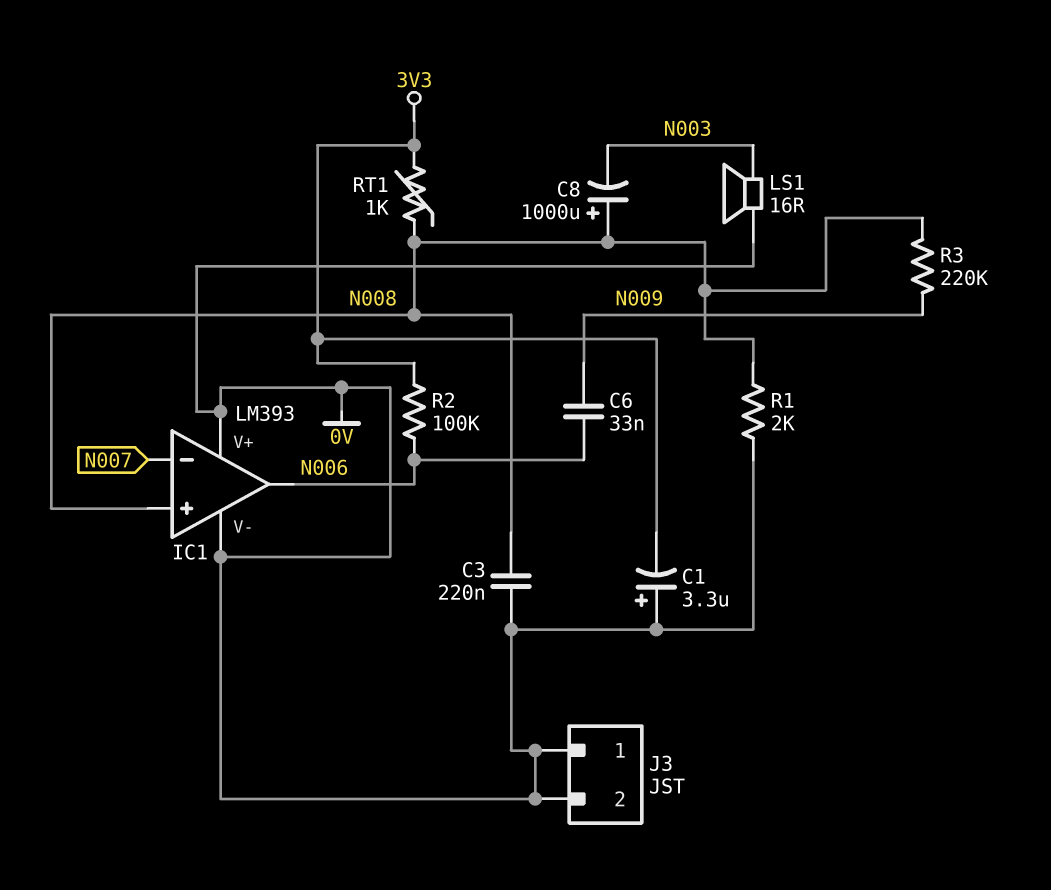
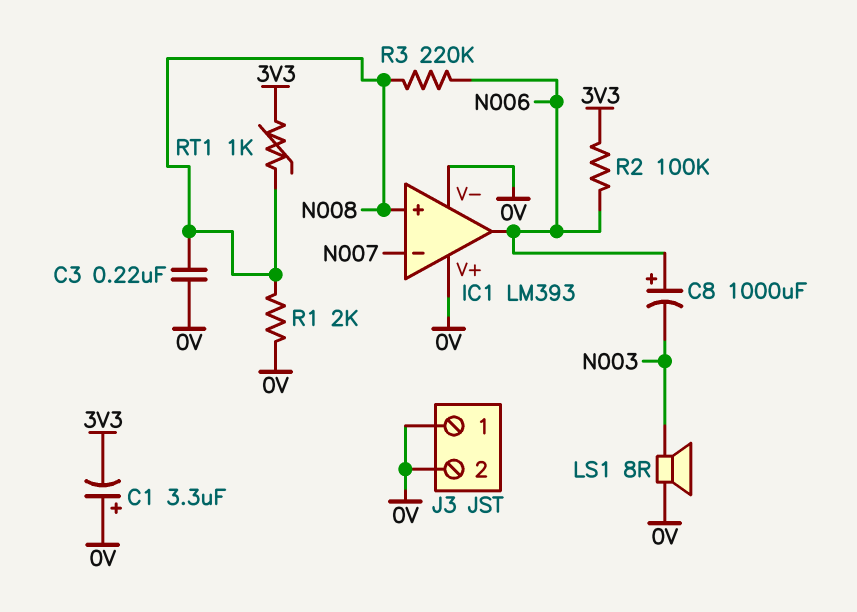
C6: 33nF (N006, N009) -> none
C8: 1000uF (plus N008, minus N003) -> 1000uF (plus N006, minus N003)
LS1: speaker 16R (0V, N003) -> speaker 8R (0V, N003)
R3: 220k (N008, N009) -> 220k (N006, N008)

